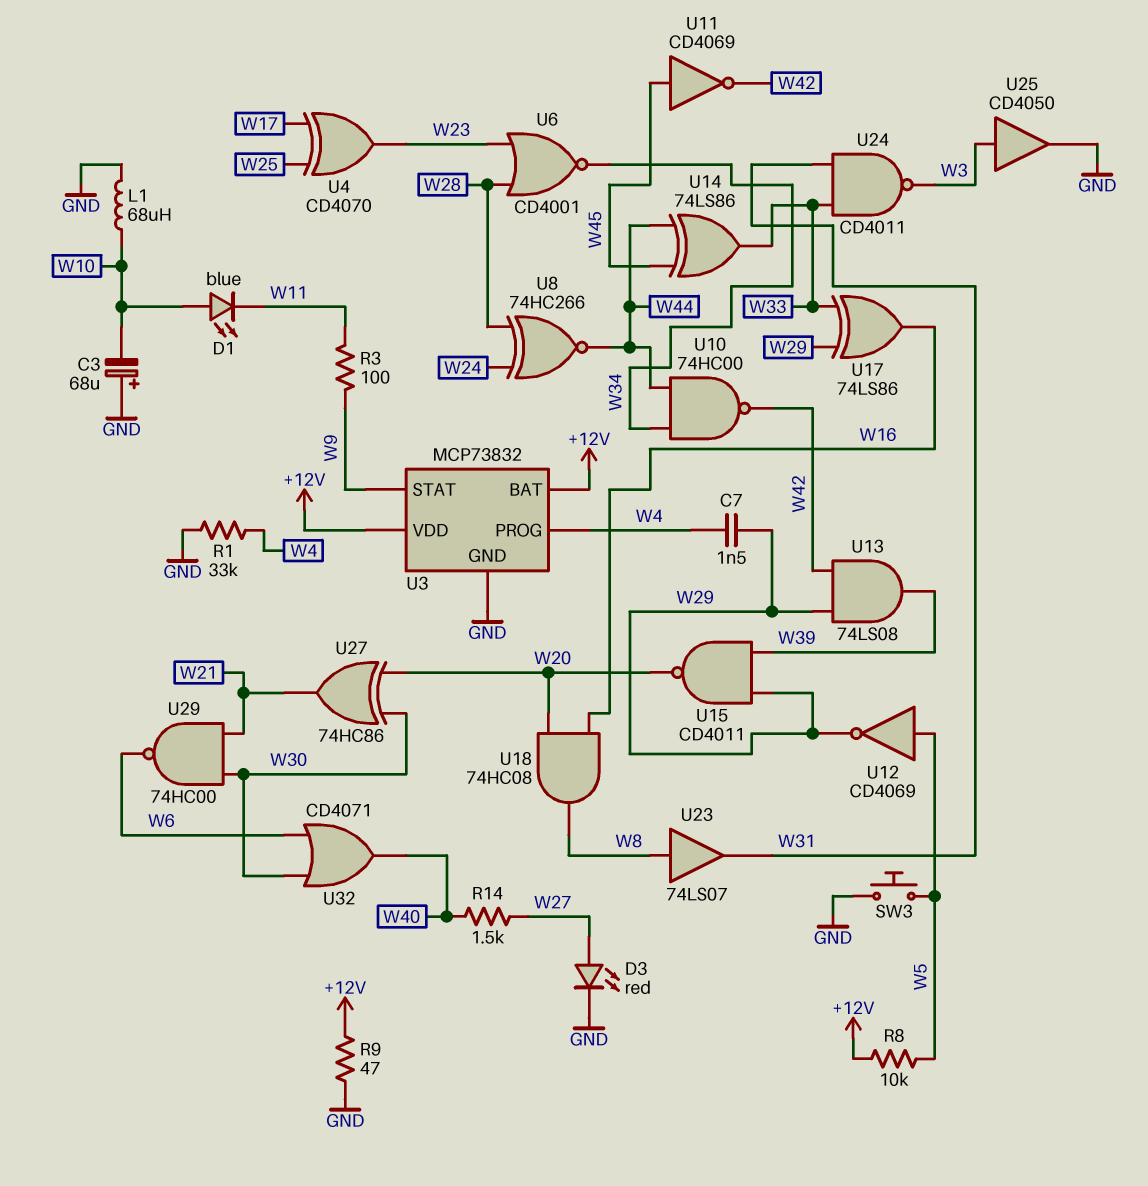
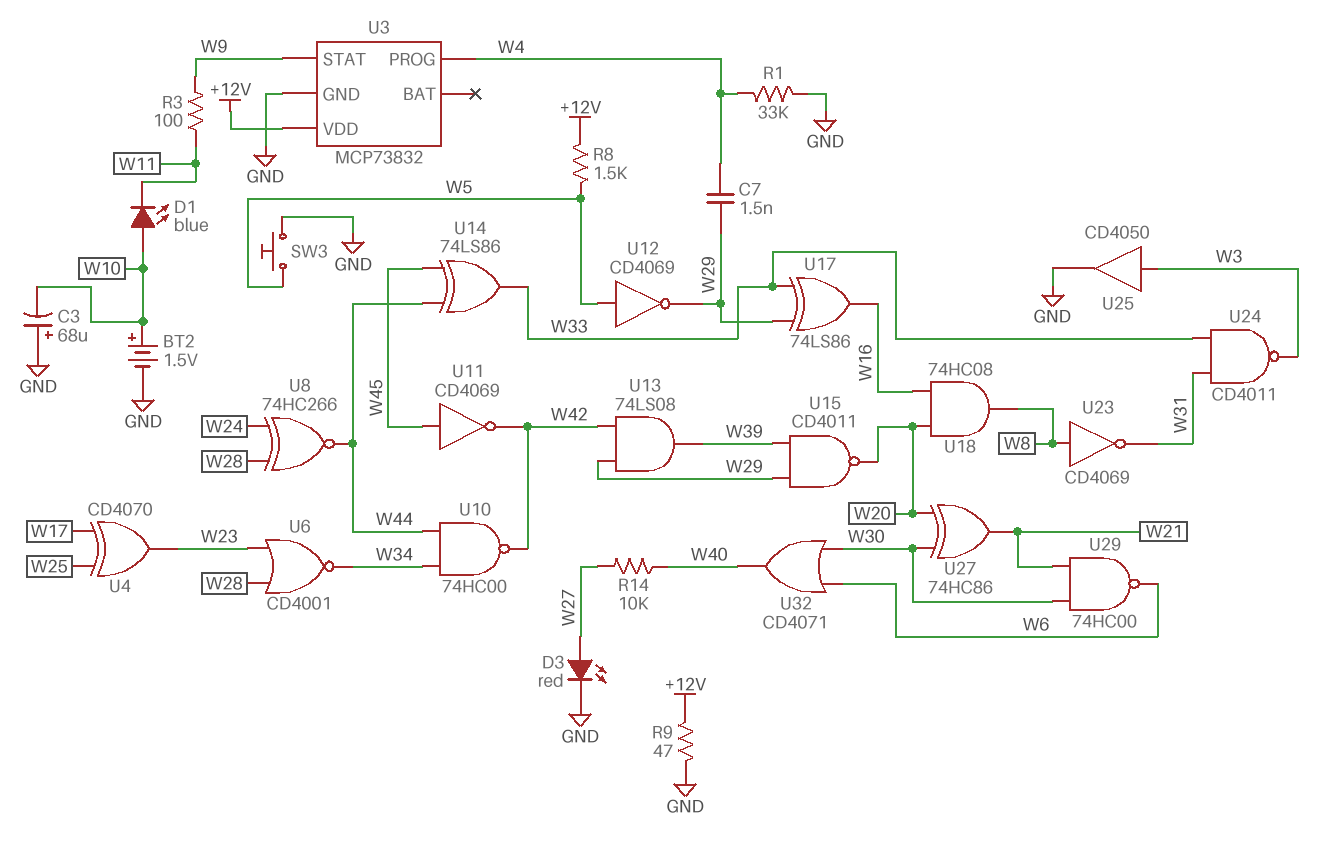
BT2: none -> 1.5V (plus W10, minus GND)
L1: 68uH (GND, W10) -> none
R8: 10k (+12V, W5) -> 1.5k (+12V, W5)
R14: 1.5k (W27, W40) -> 10k (W27, W40)
U3 pin BAT: +12V -> none
U23: buffer 74LS07 (in W8, out W31) -> NOT CD4069 (in W8, out W31)

